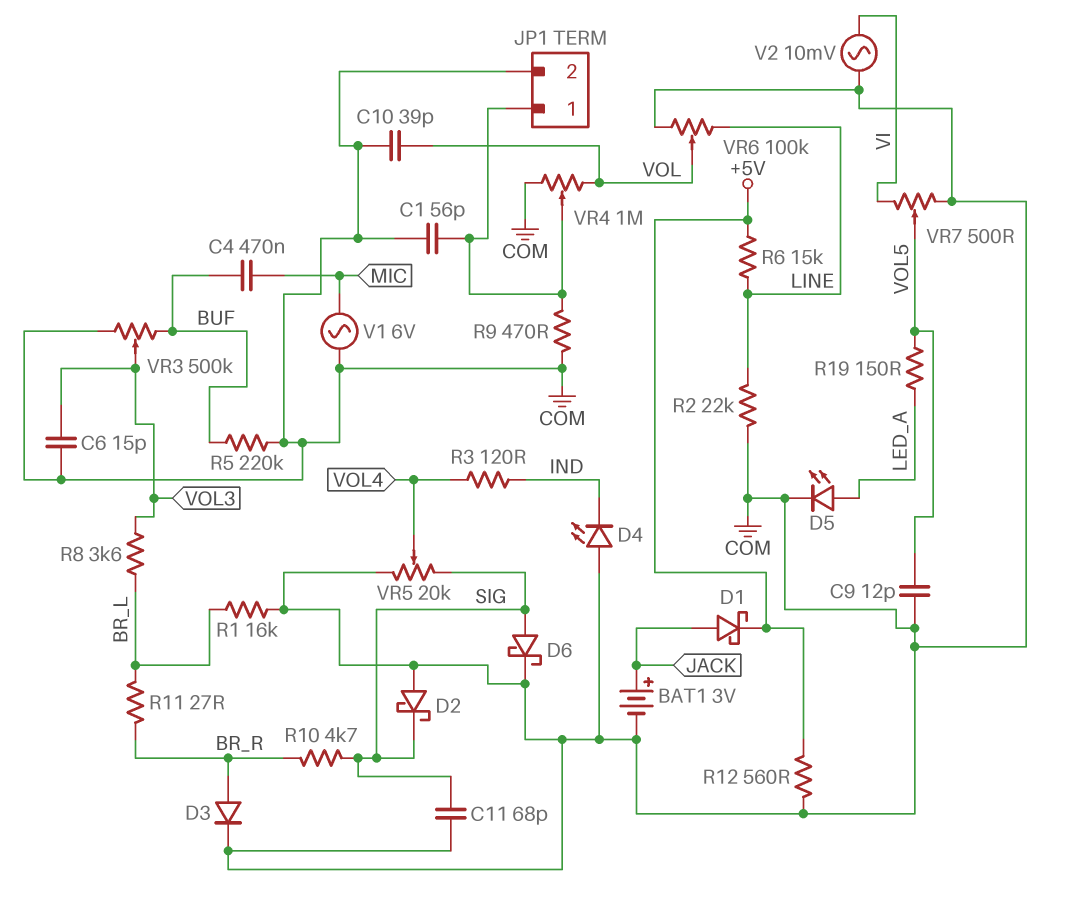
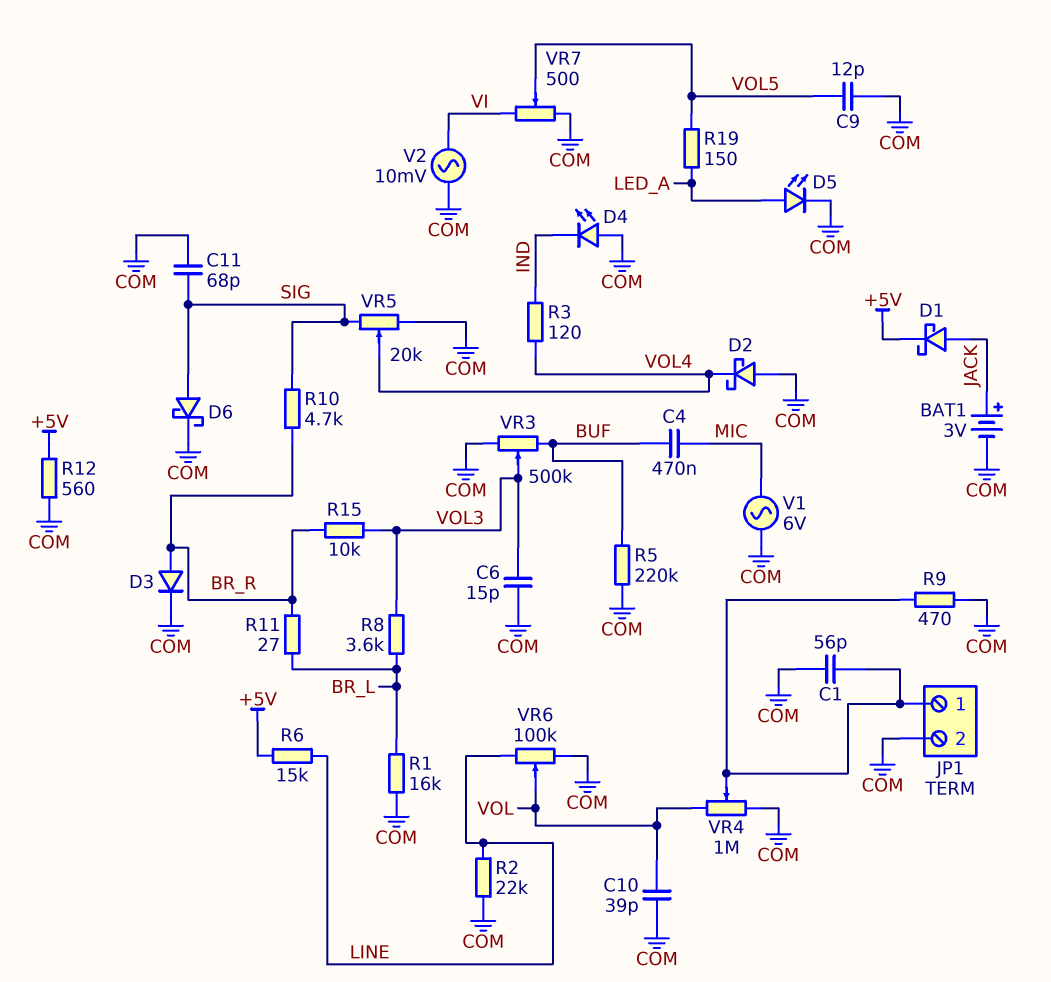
D2: schottky (A COM, K SIG) -> schottky (A COM, K VOL4)
R15: none -> 10k (BR_R, VOL3)

